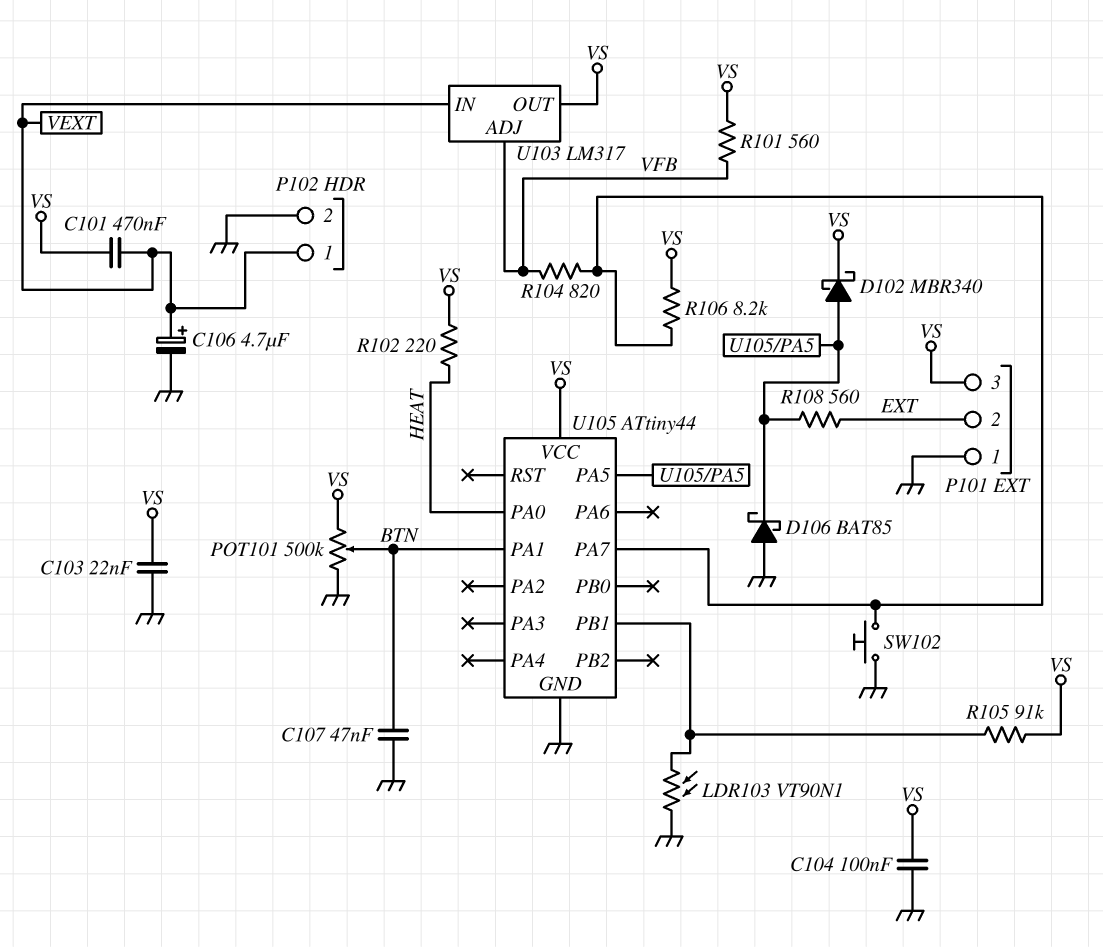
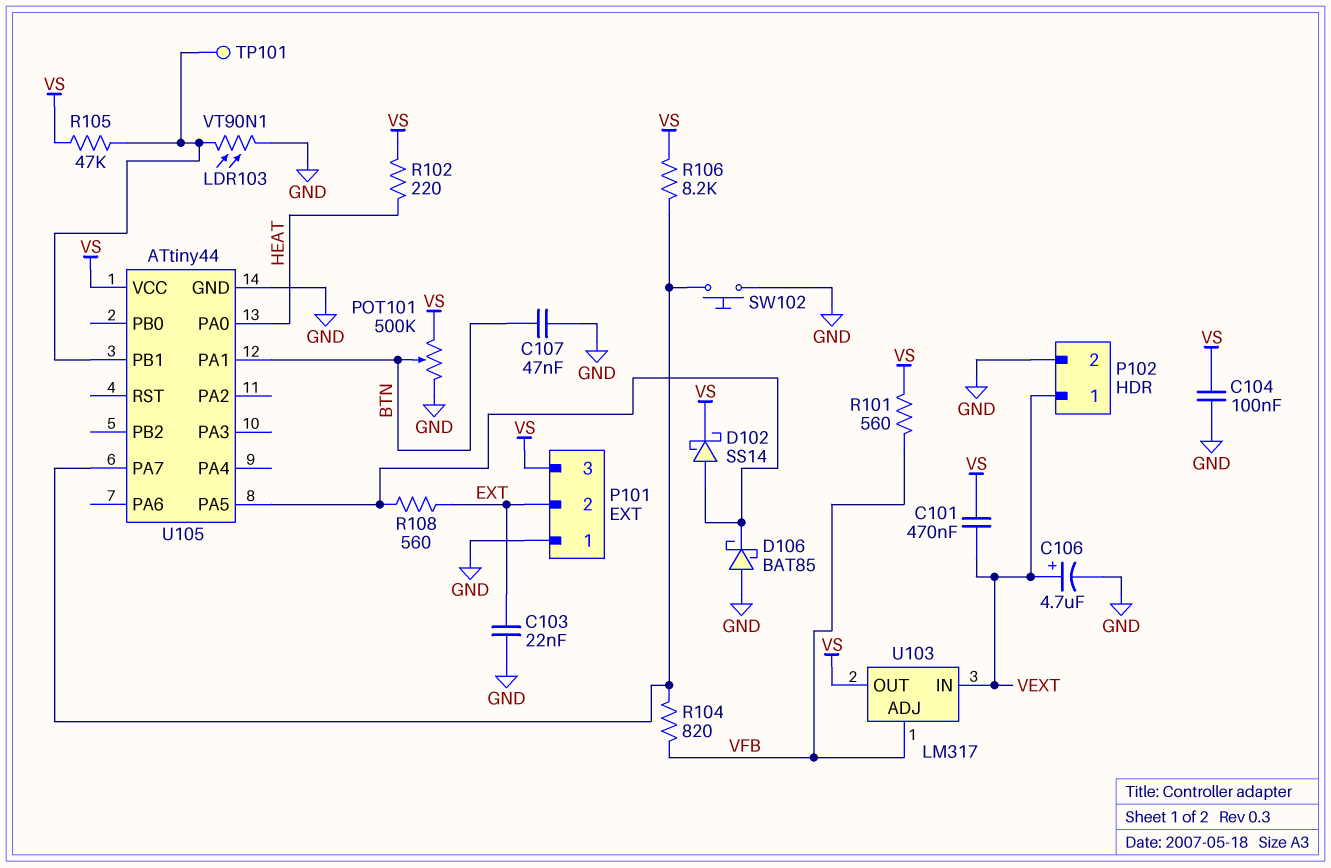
C103: 22nF (GND, VS) -> 22nF (EXT, GND)
D102: schottky MBR340 (A U105/PA5, K VS) -> schottky SS14 (A U105/PA5, K VS)
R105: 91k (U105/PB1, VS) -> 47k (U105/PB1, VS)
TP101: none -> test point (U105/PB1)

